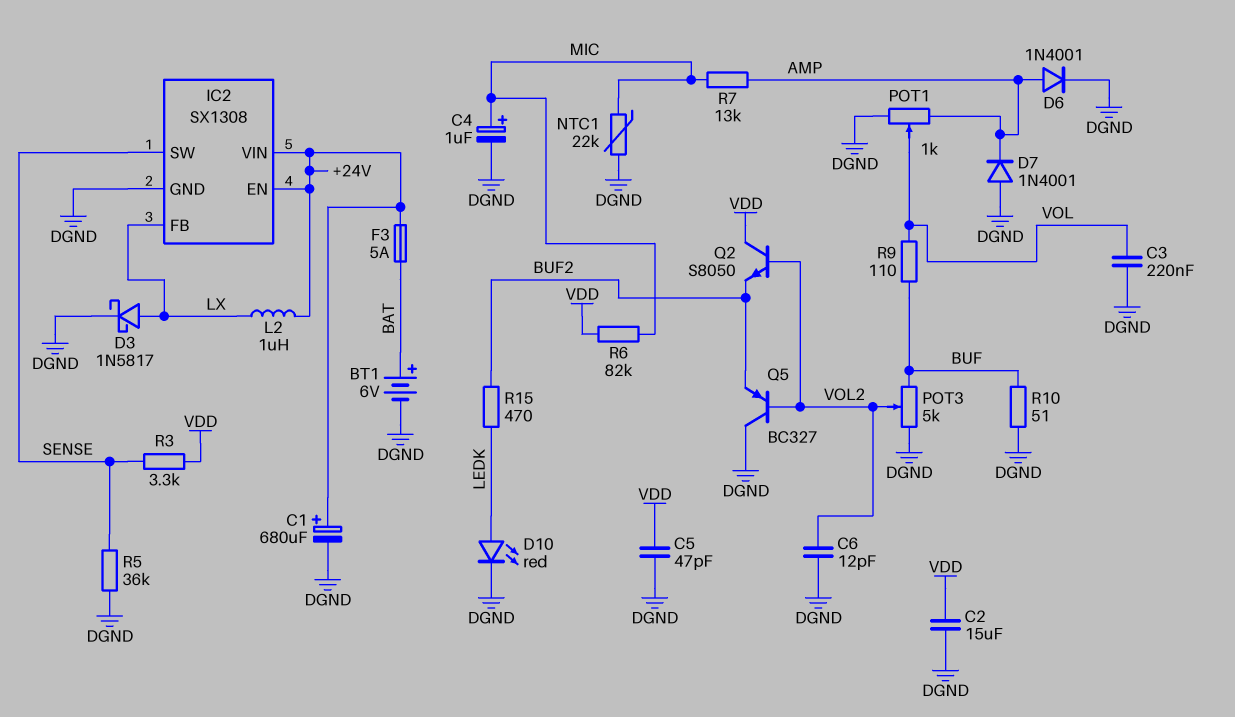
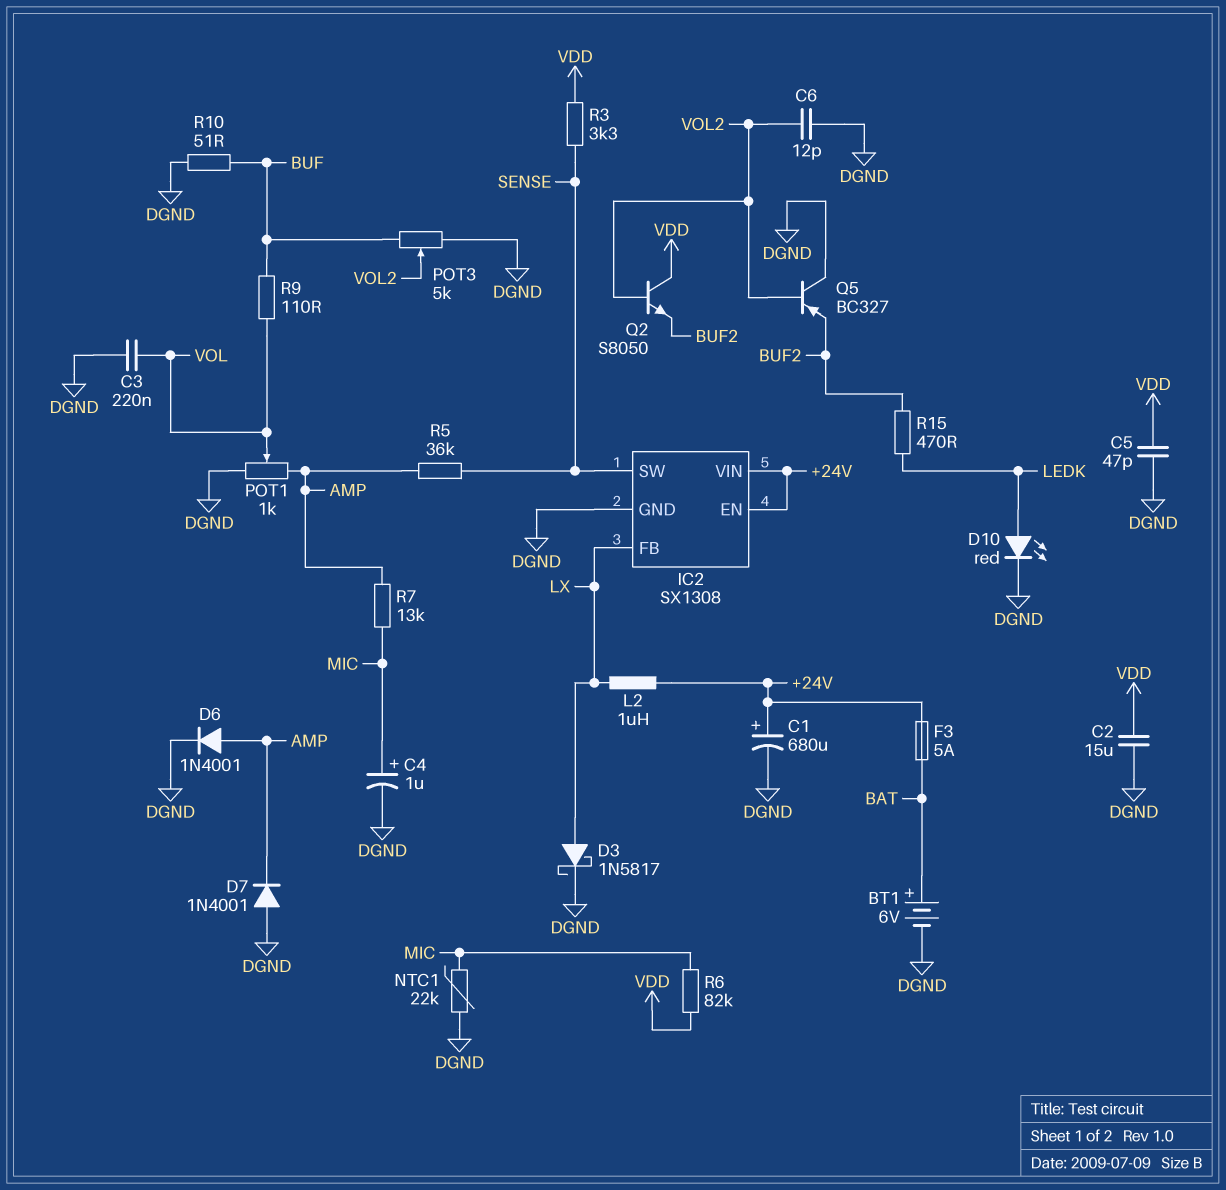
R5: 36k (DGND, SENSE) -> 36k (AMP, SENSE)

